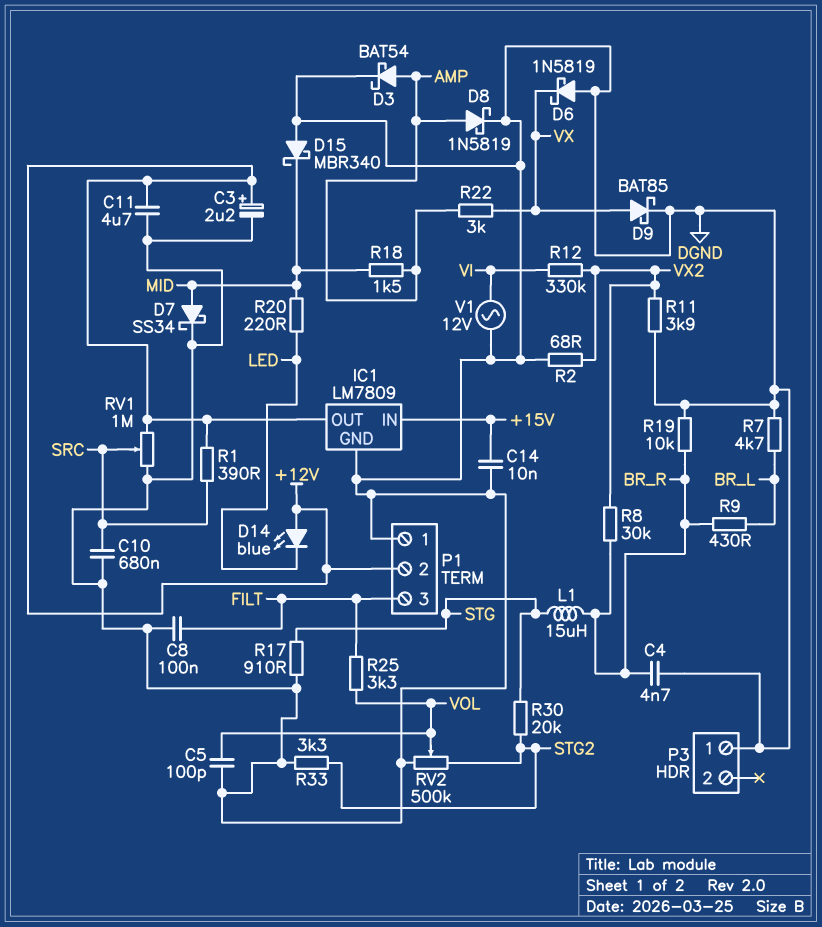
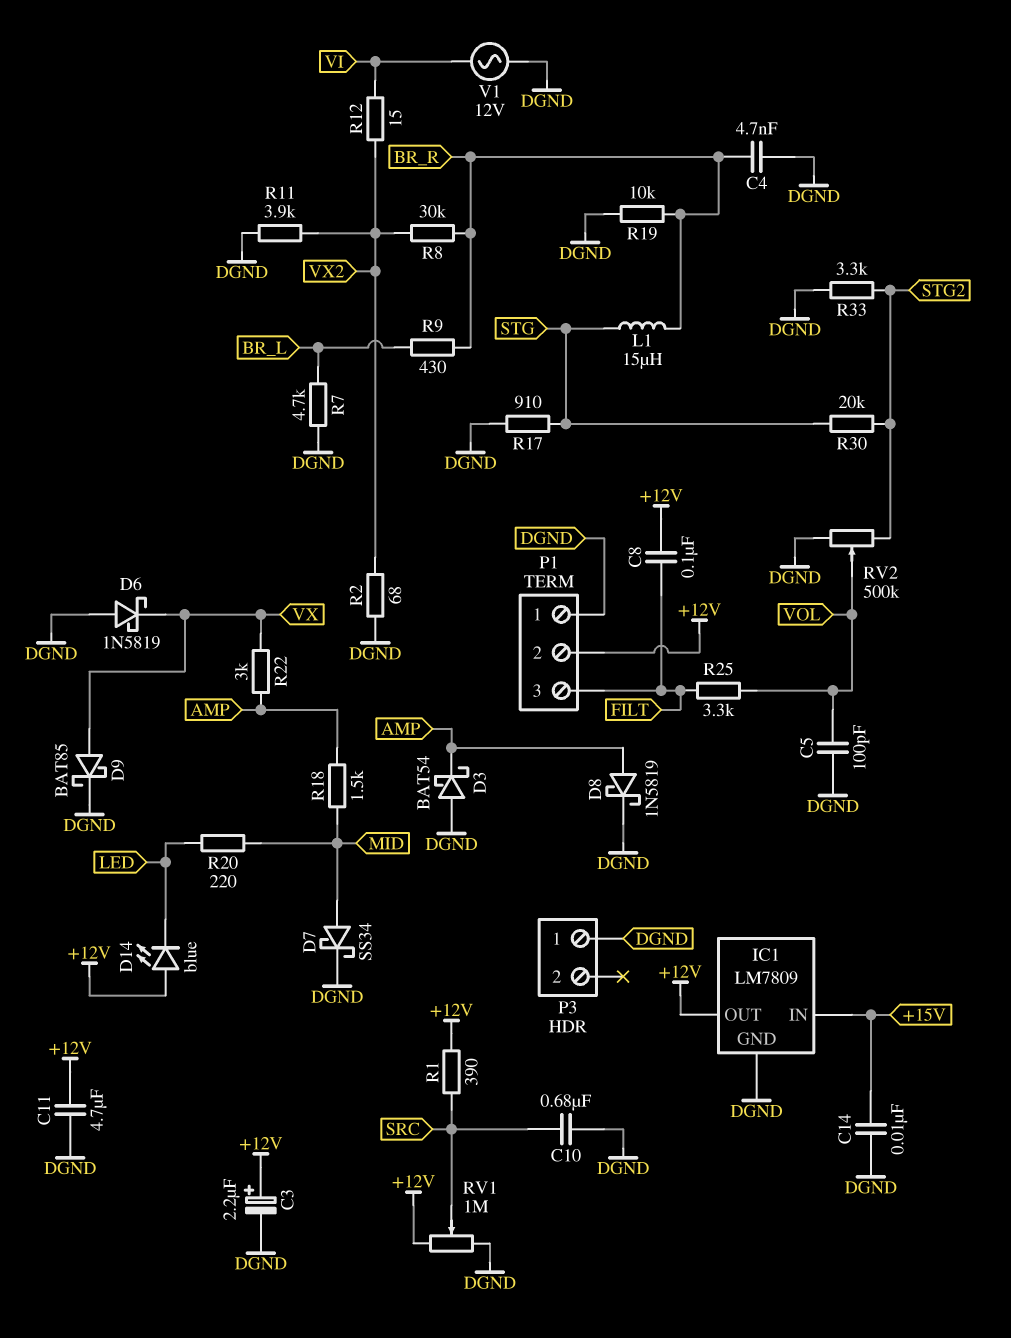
C8: 100nF (DGND, FILT) -> 100nF (+12V, FILT)
D3: schottky BAT54 (A AMP, K DGND) -> schottky BAT54 (A DGND, K AMP)
D15: schottky MBR340 (A DGND, K MID) -> none
R12: 330k (VI, VX2) -> 15 (VI, VX2)

